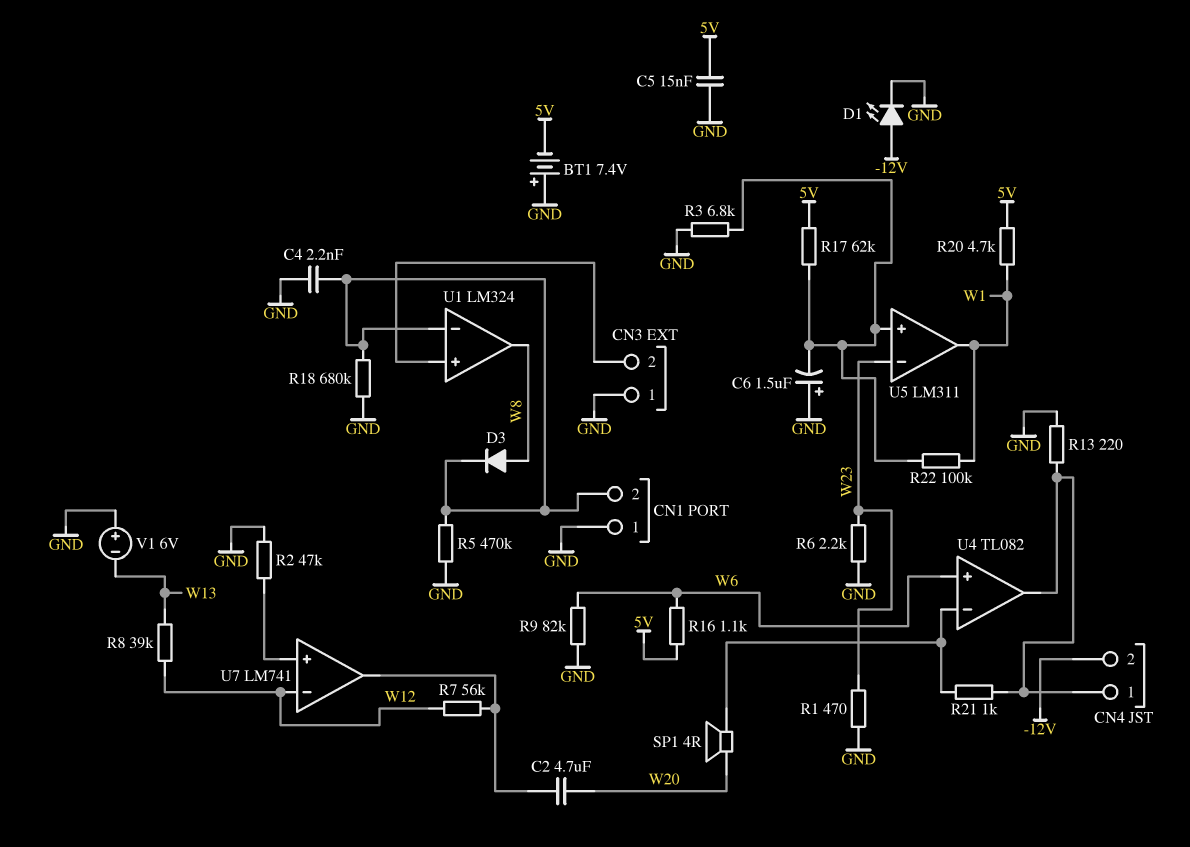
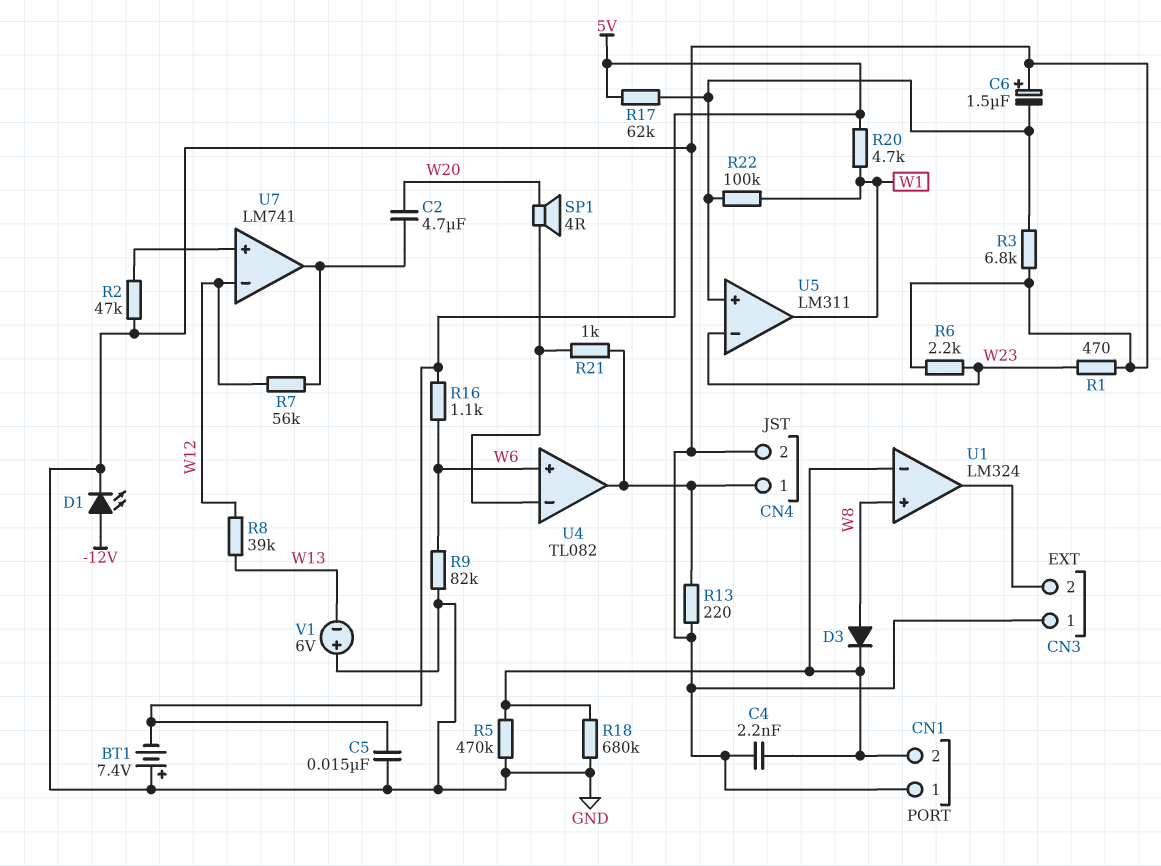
CN4 pin 2: -12V -> GND
U1 pin in+: CN3/2 -> W8
U1 pin out: W8 -> CN3/2

